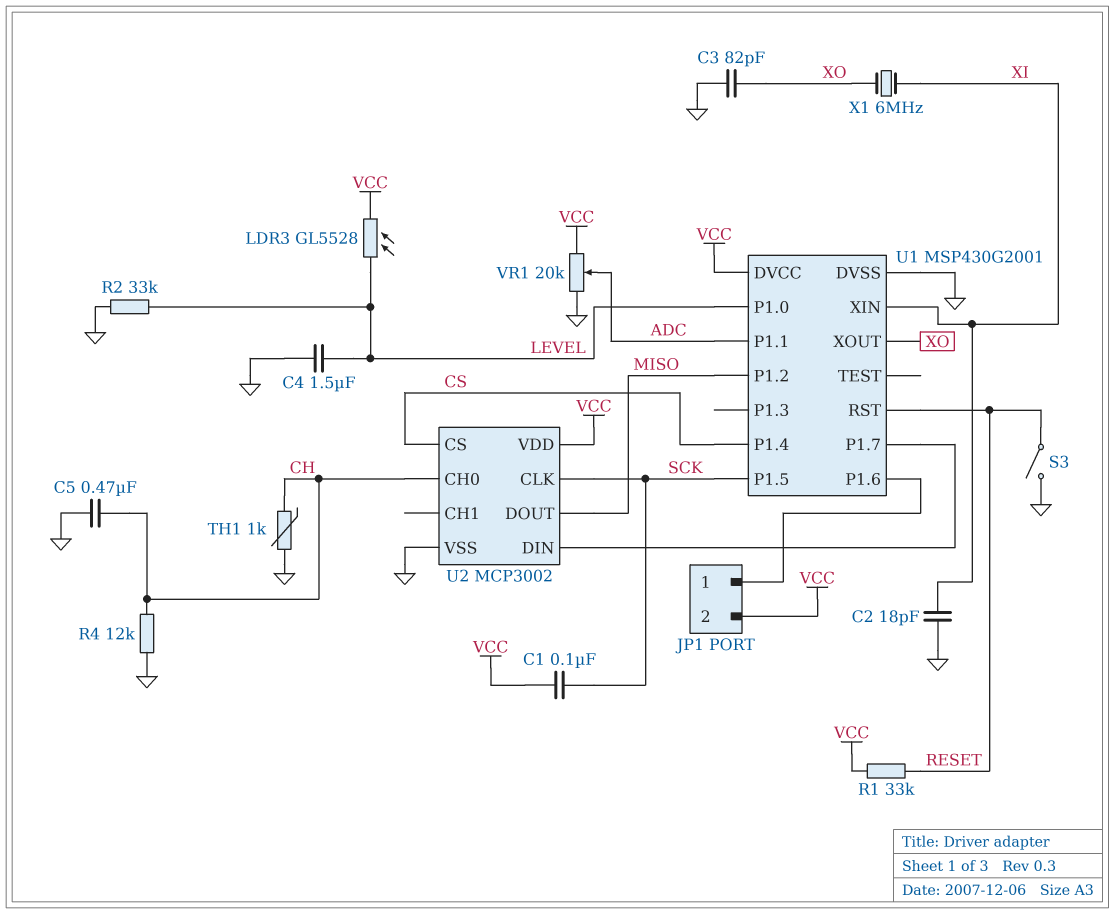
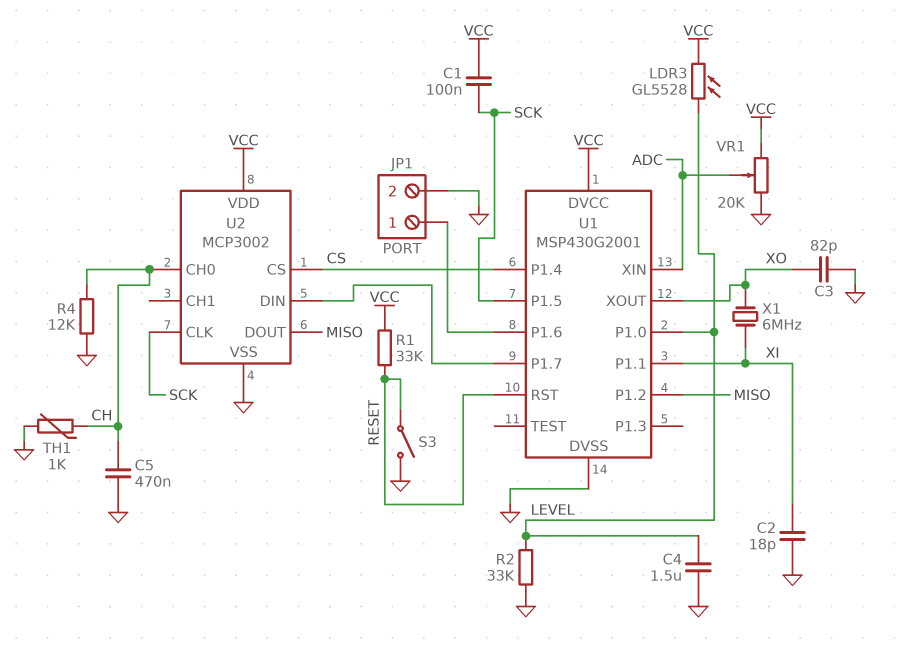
JP1 pin 2: VCC -> GND
U1 pin P1.1: ADC -> XI
U1 pin XIN: XI -> ADC

